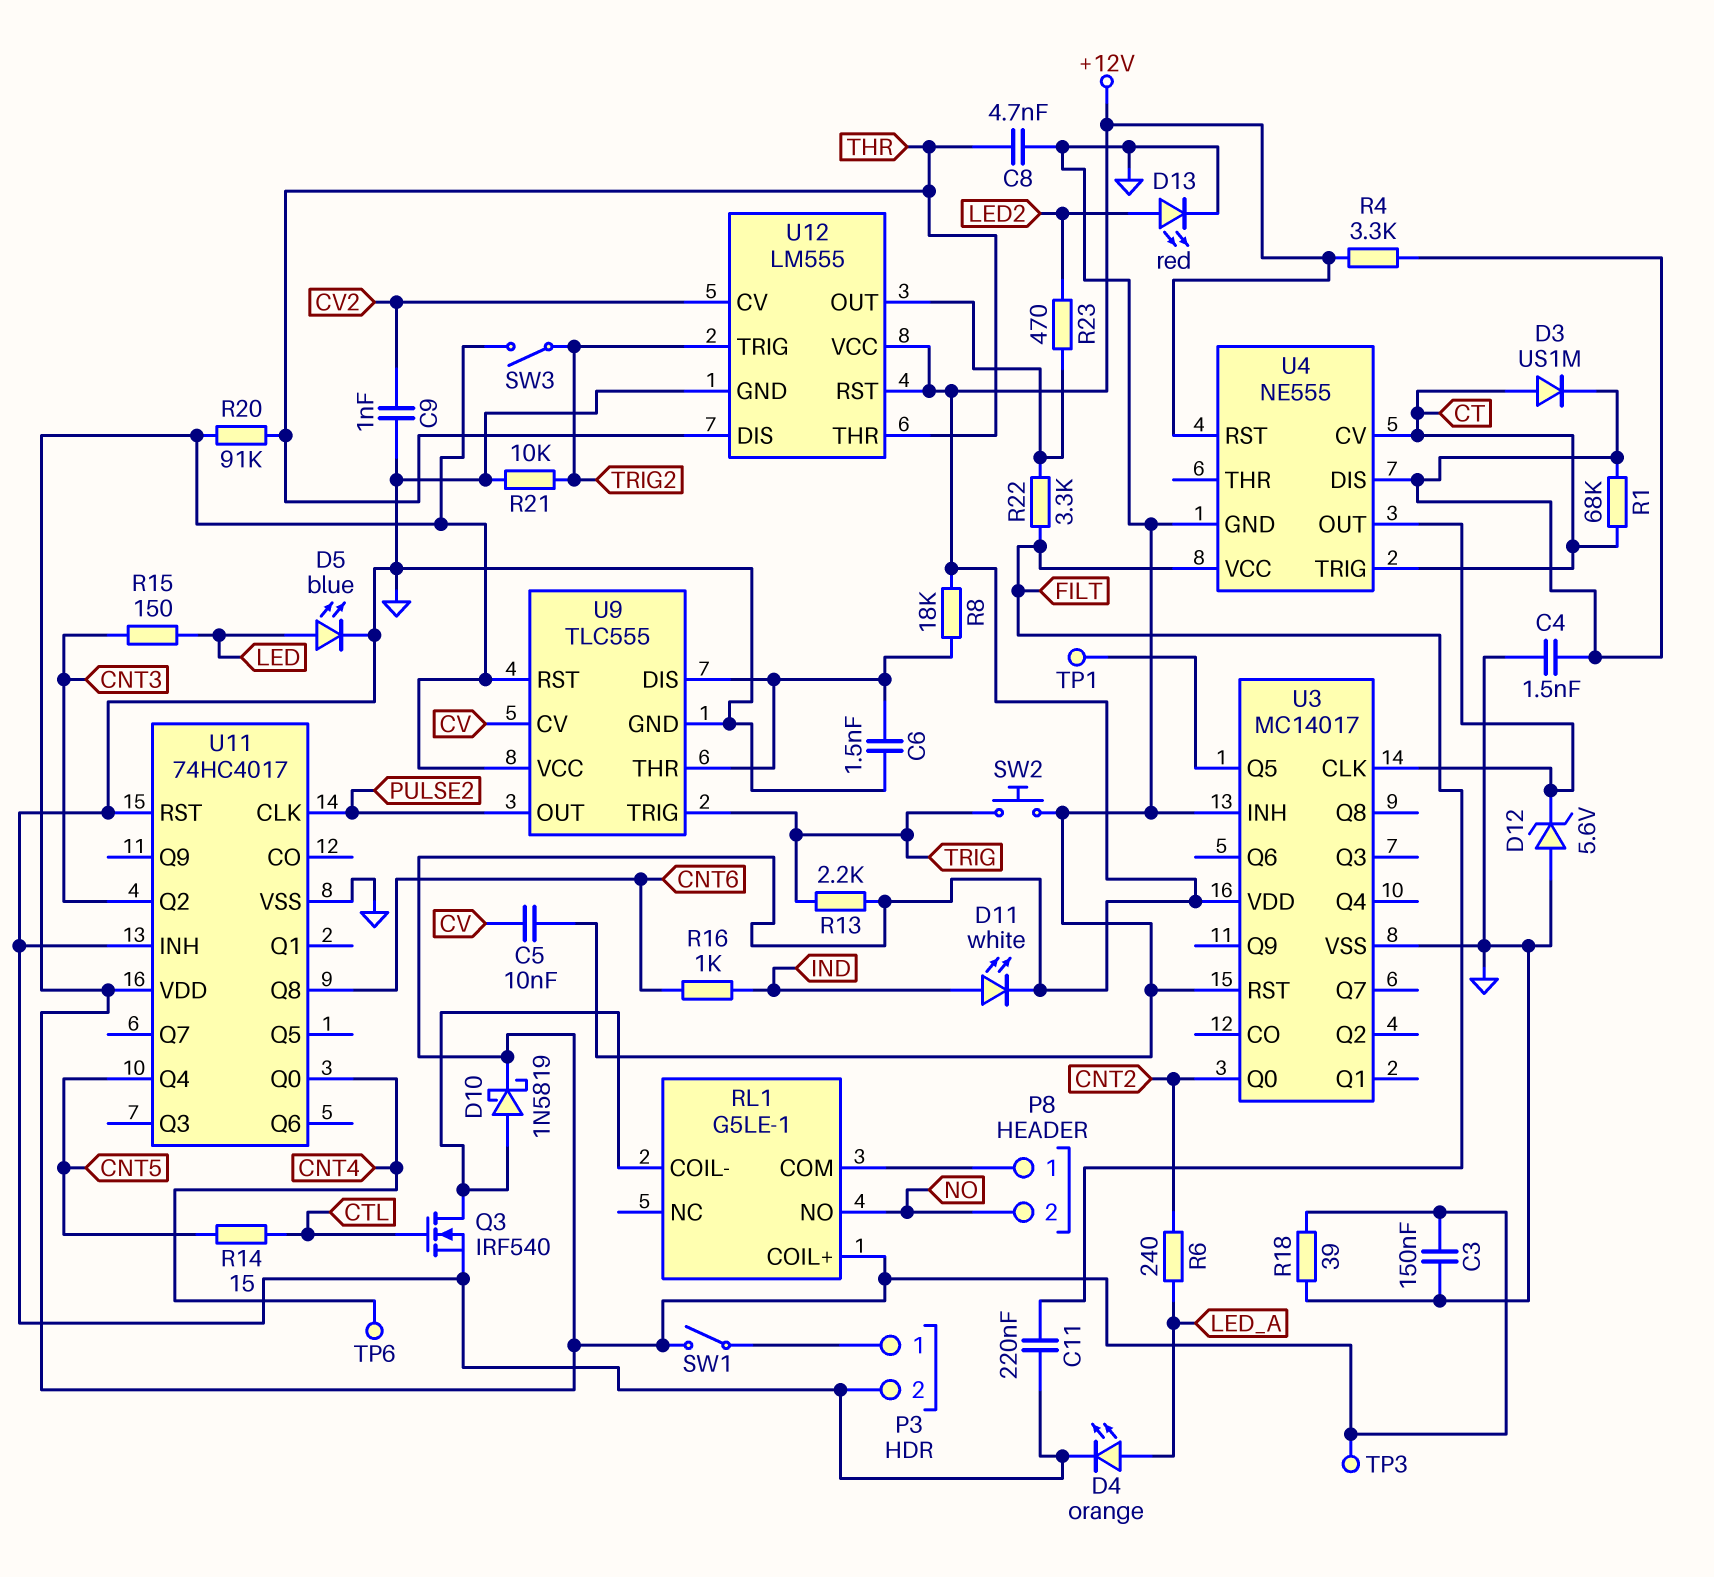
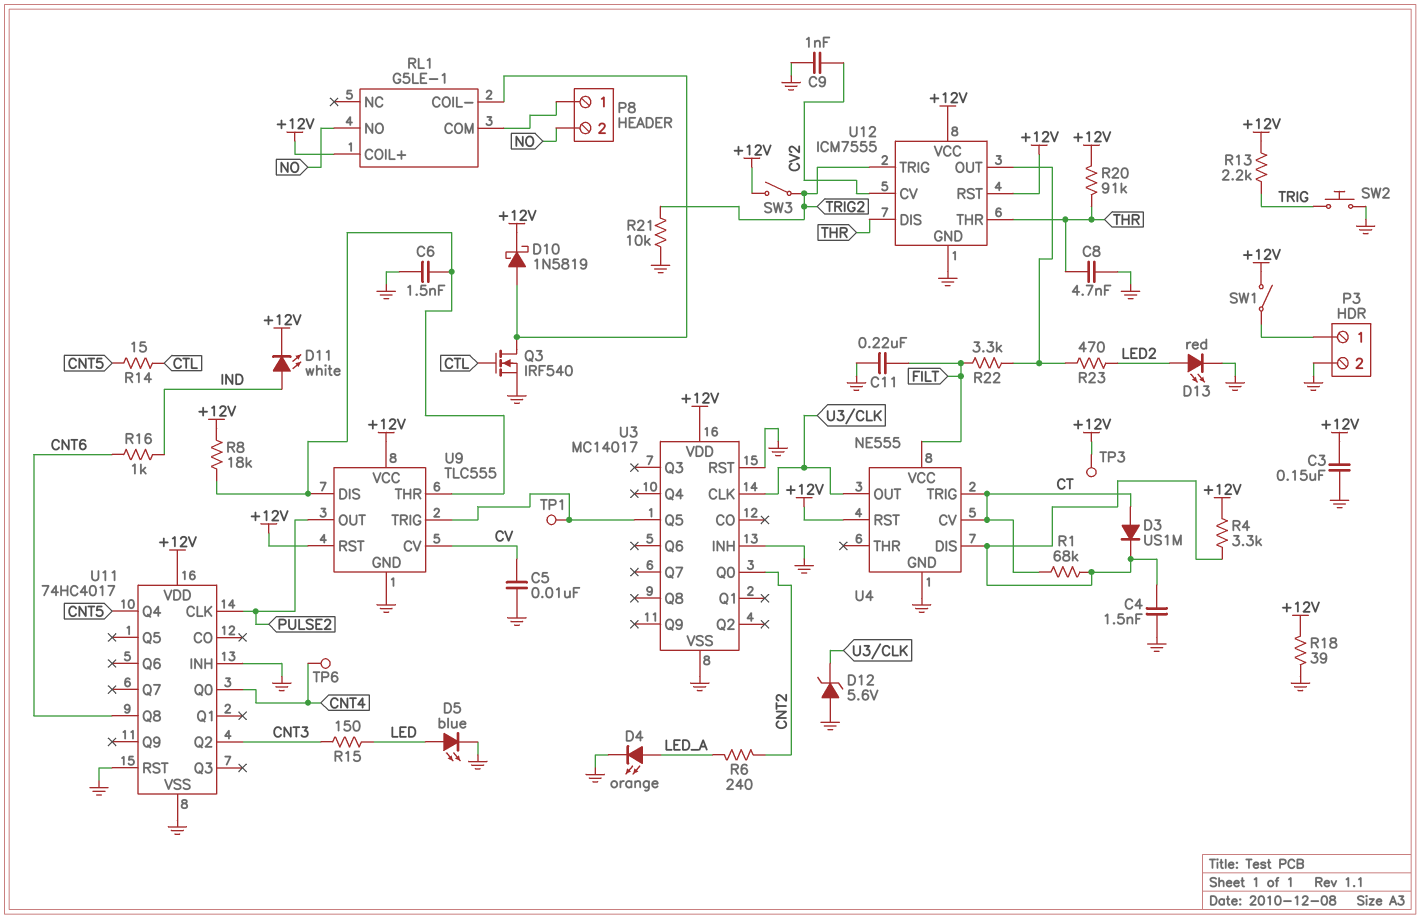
U9 pin TRIG: TRIG -> U3/Q5
U12: LM555 -> ICM7555

